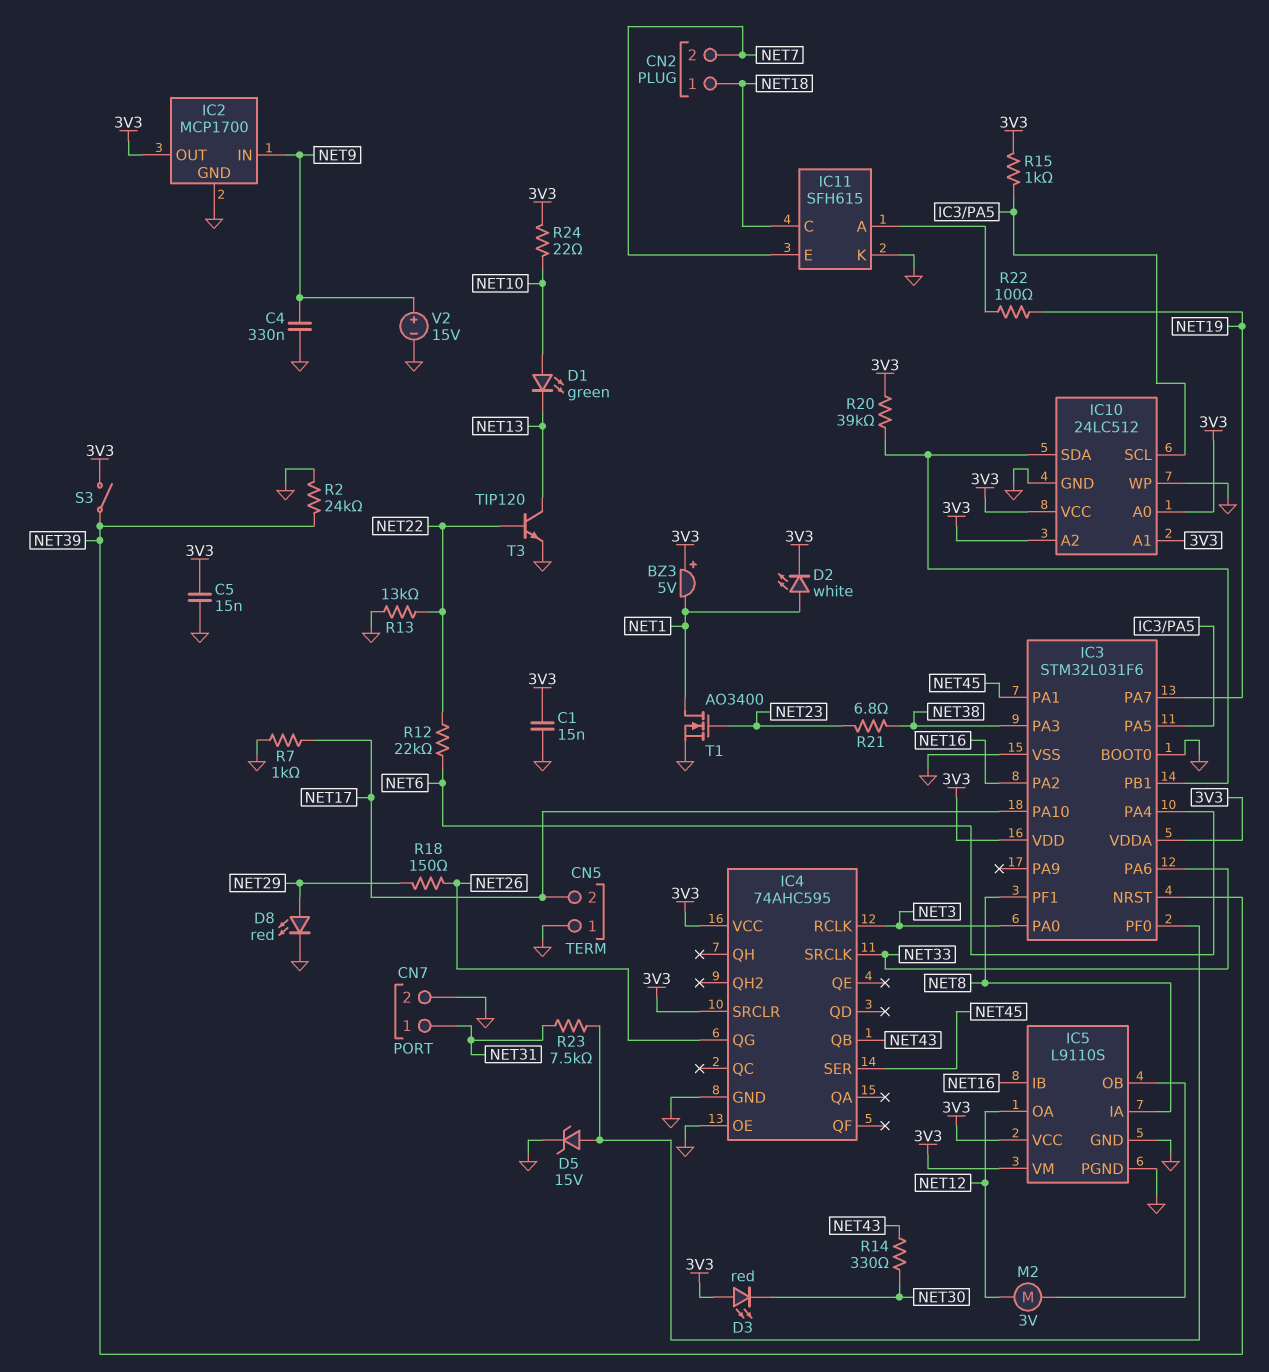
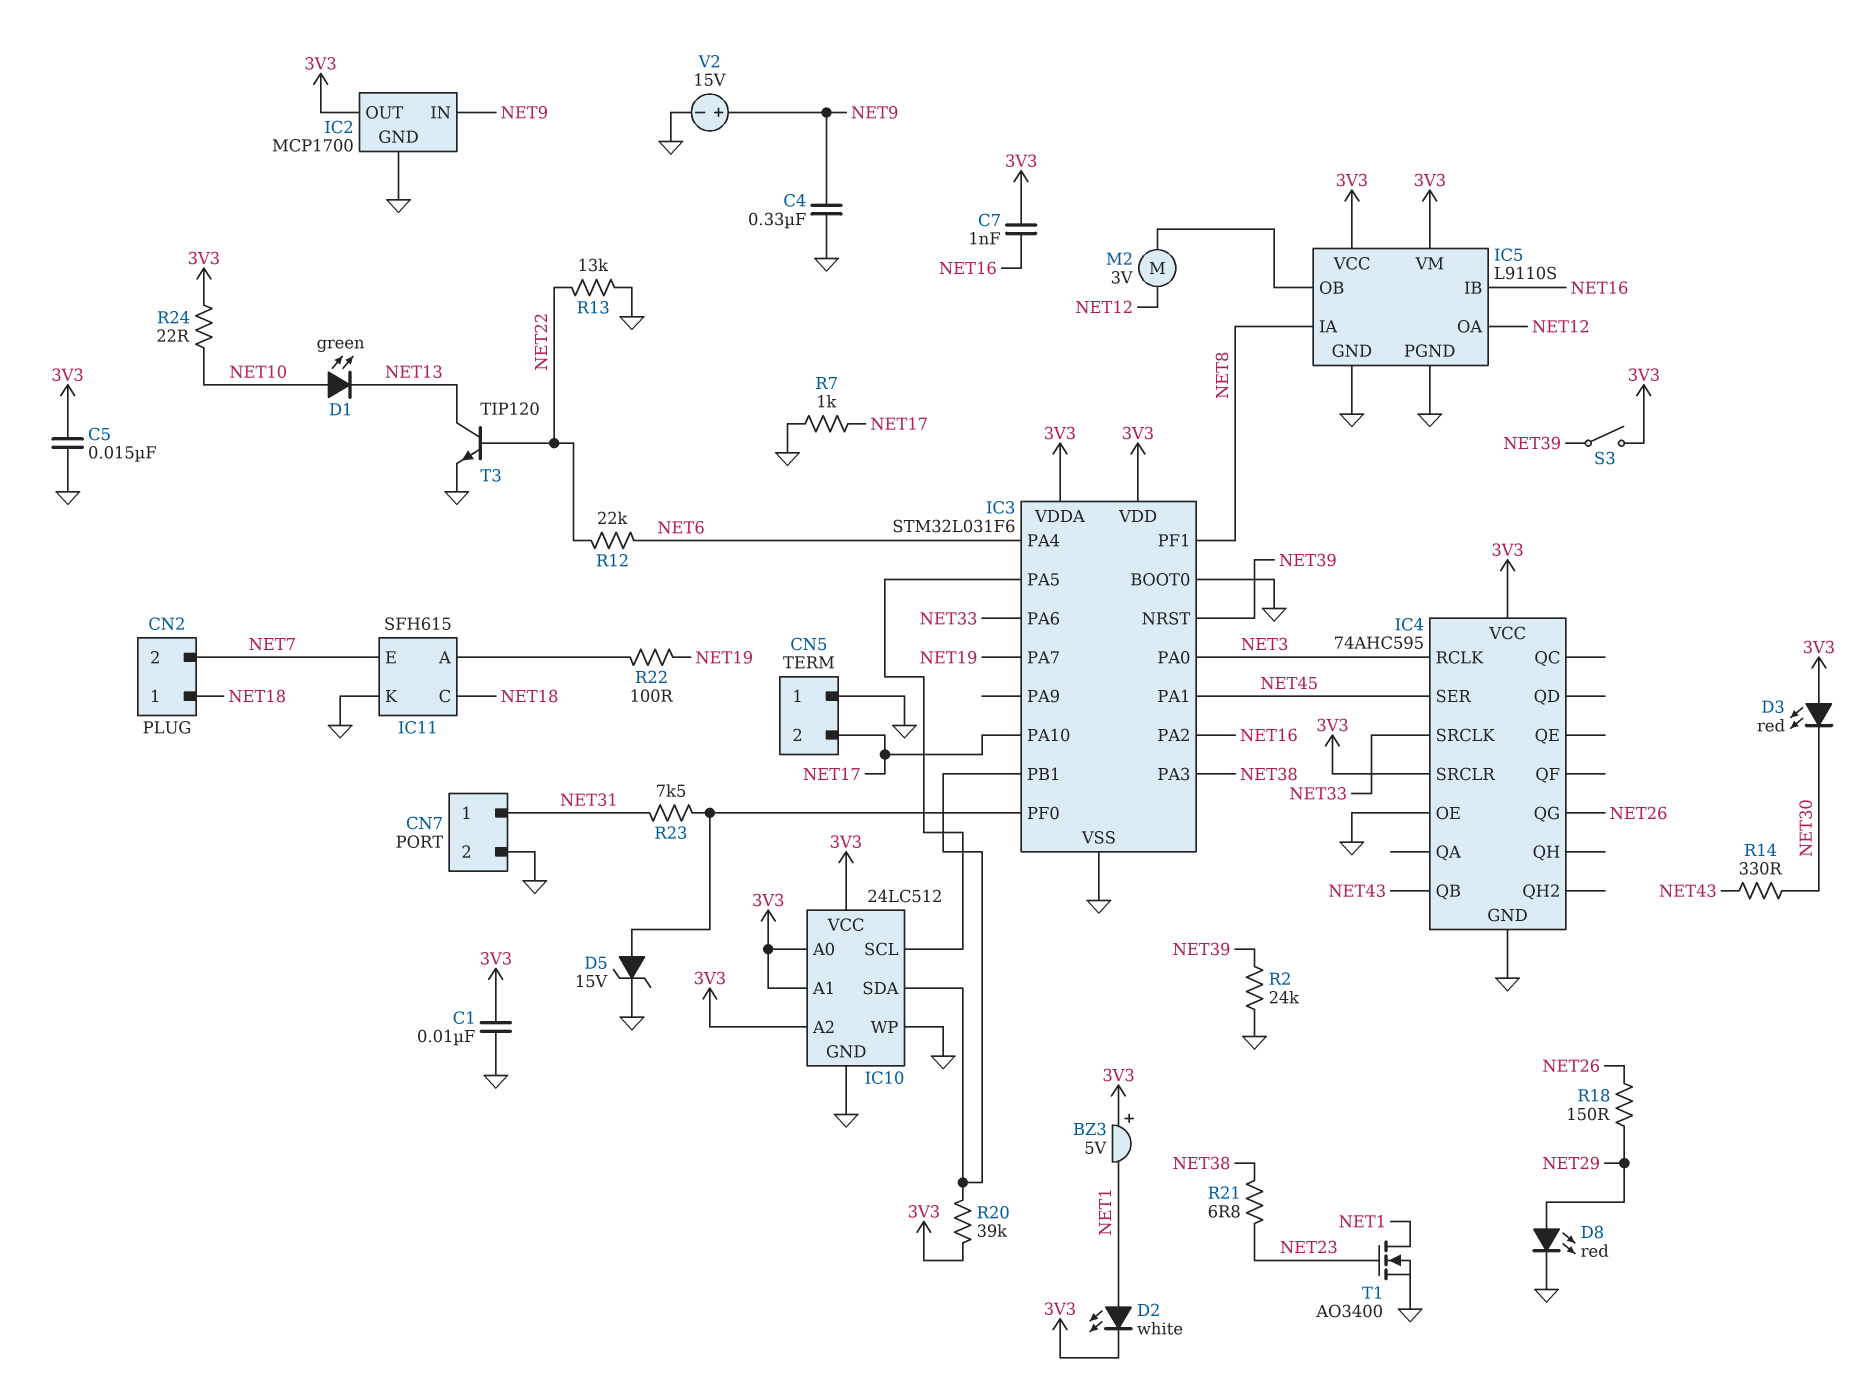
C1: 15nF (3V3, GND) -> 10nF (3V3, GND)
C7: none -> 1nF (3V3, NET16)
R15: 1k (3V3, IC3/PA5) -> none

